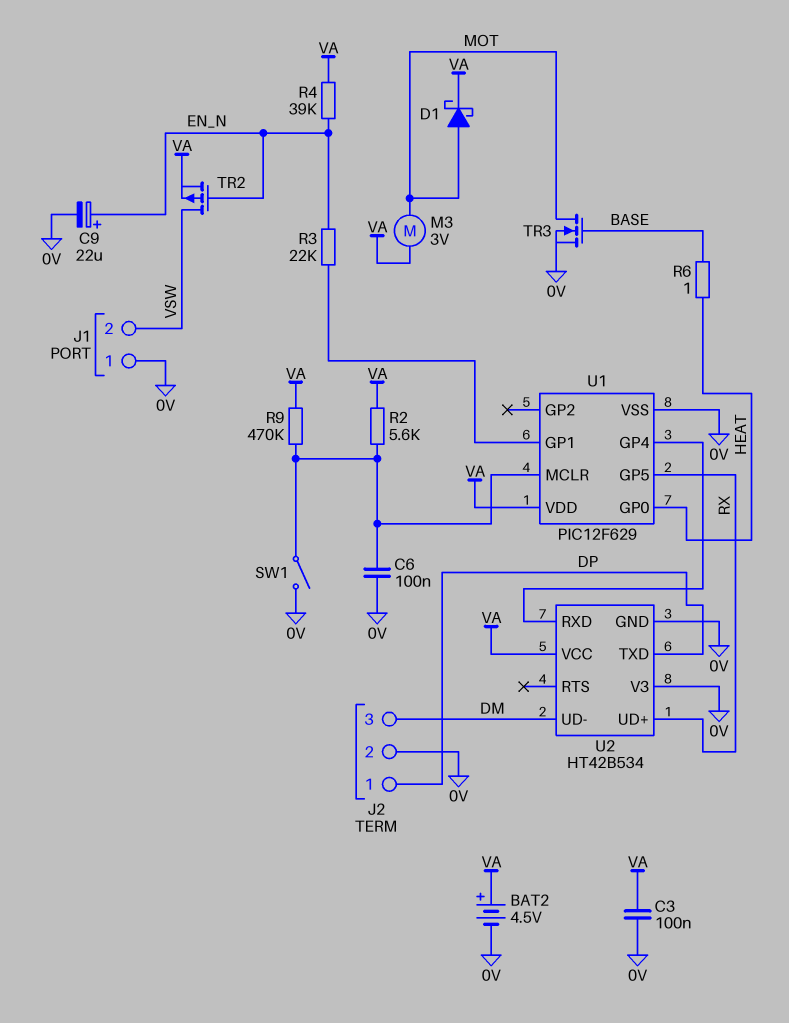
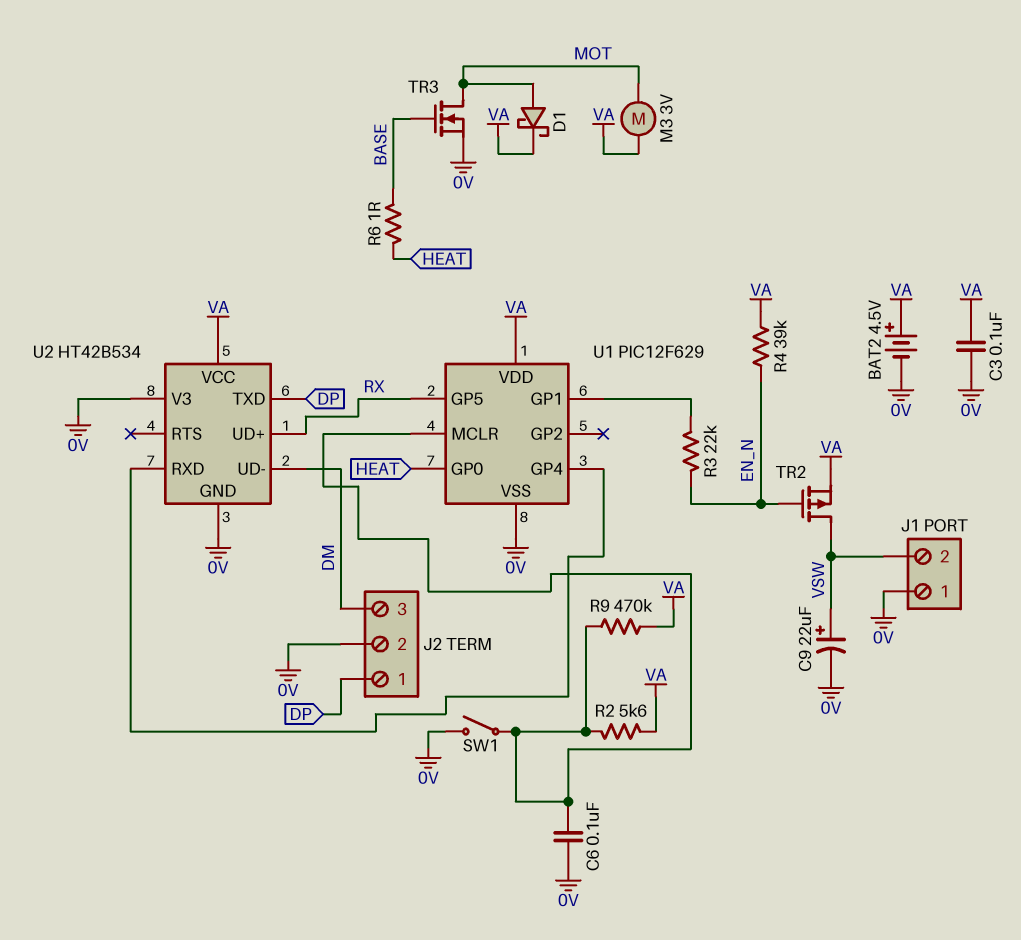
C9: 22uF (plus EN_N, minus 0V) -> 22uF (plus VSW, minus 0V)

